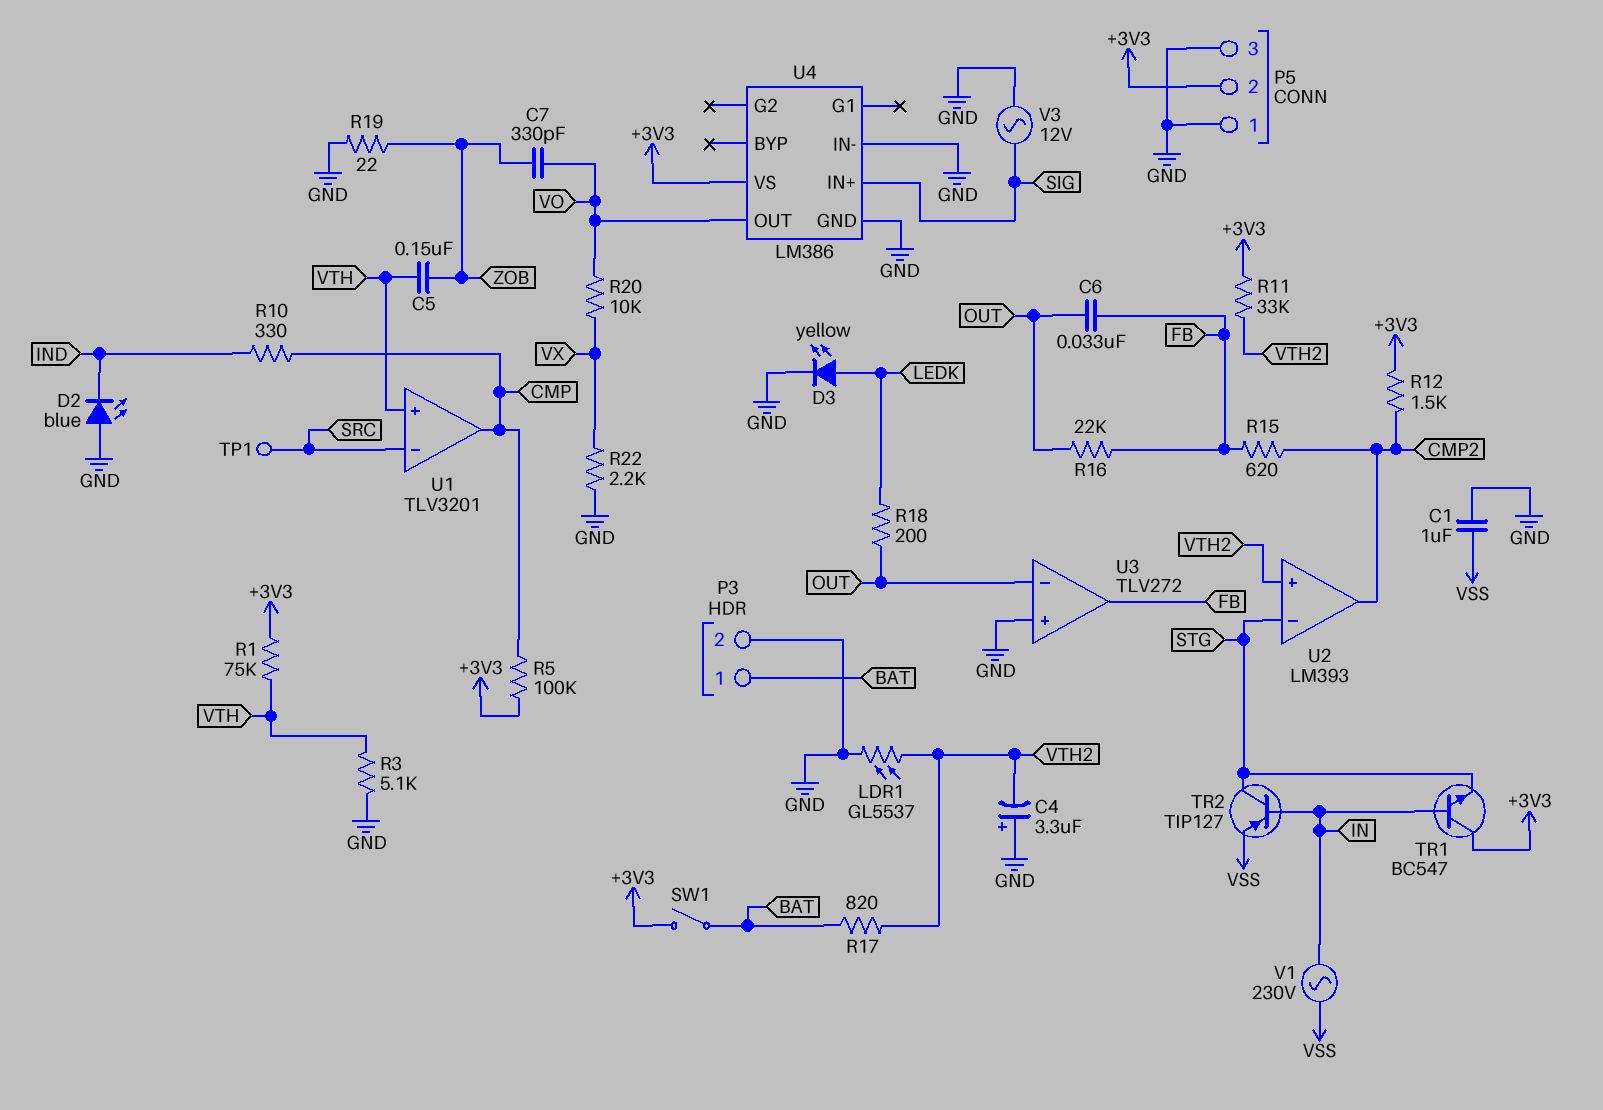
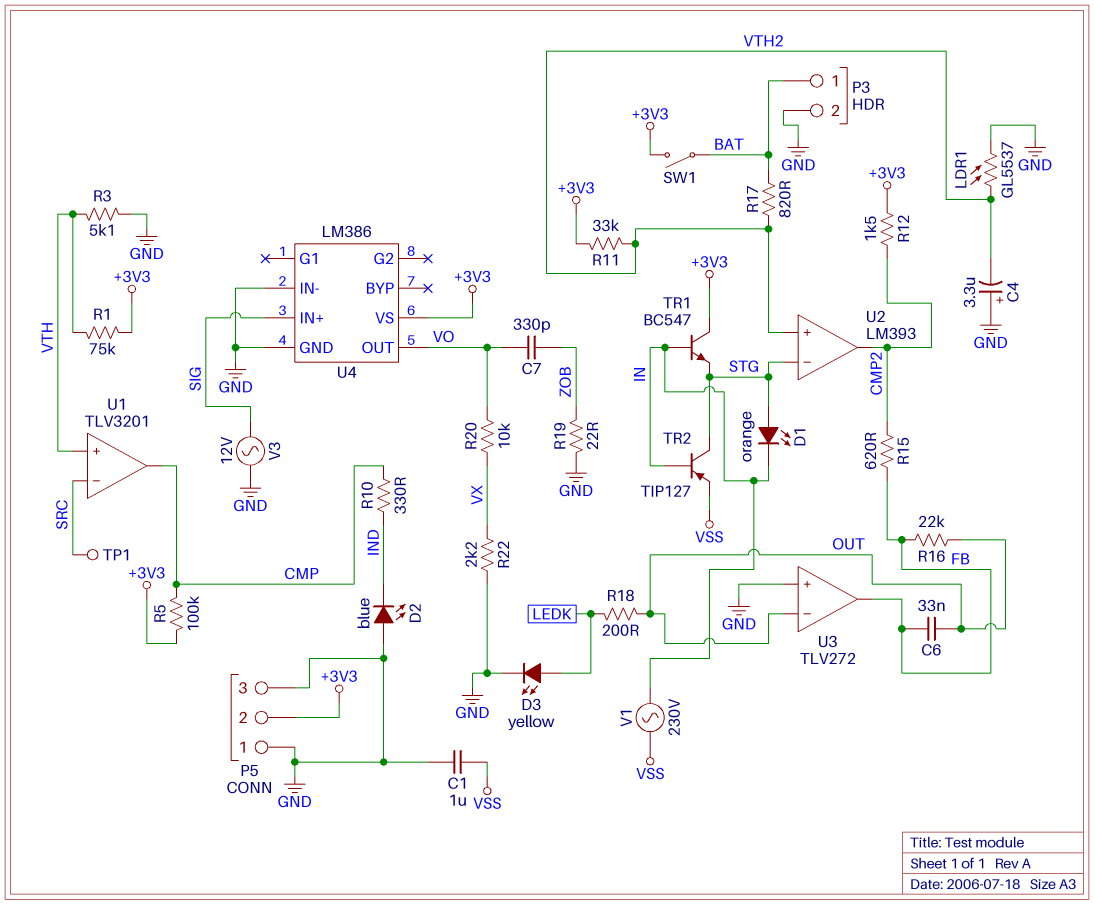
C5: 150nF (VTH, ZOB) -> none
D1: none -> LED orange (A STG, K IN)

